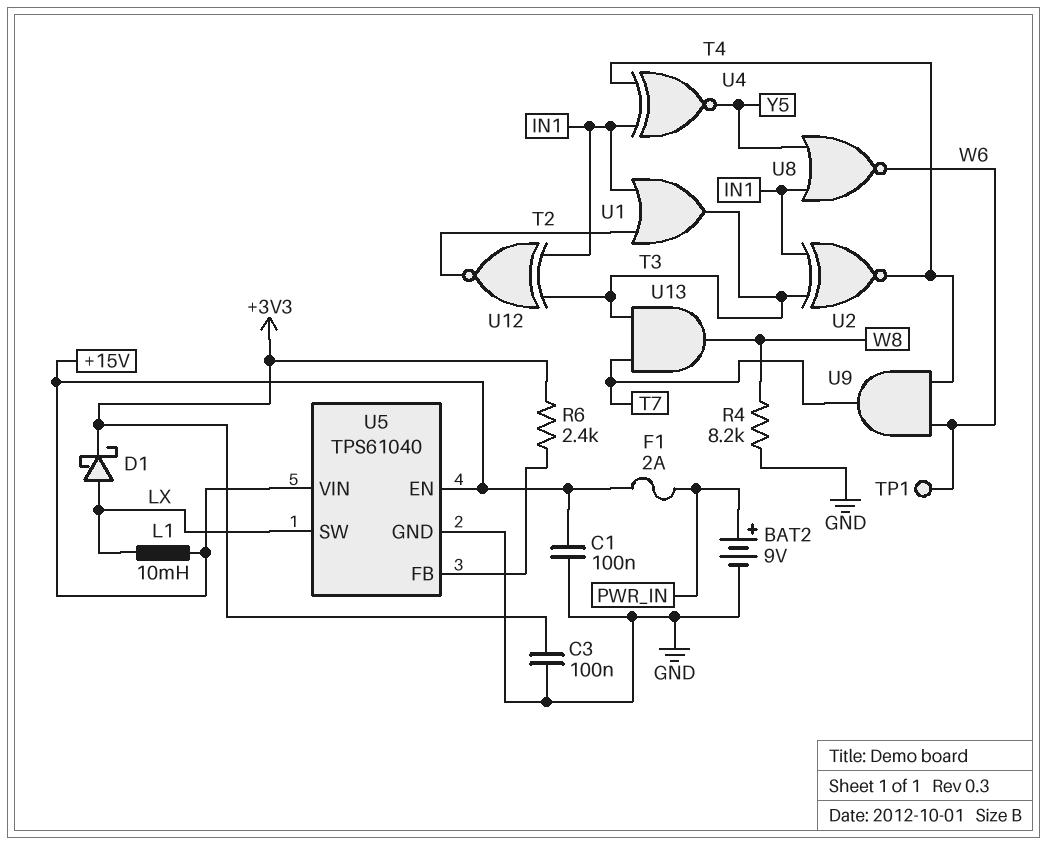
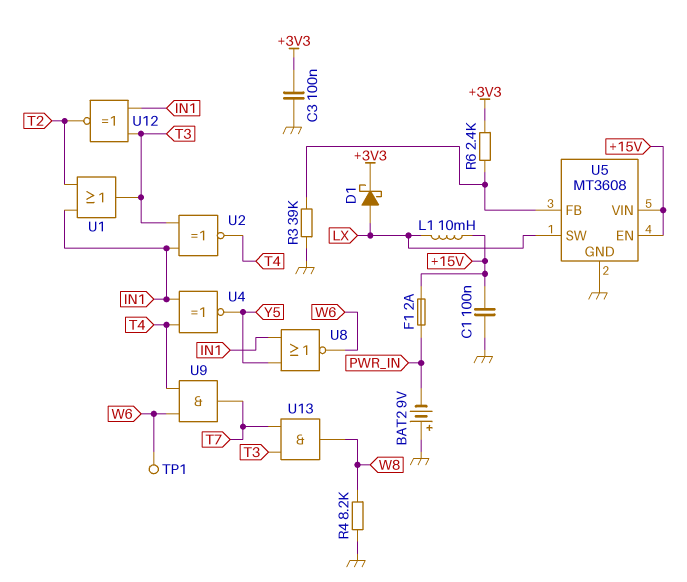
BAT2: 9V (plus PWR_IN, minus GND) -> 9V (plus GND, minus PWR_IN)
R3: none -> 39k (GND, U5/FB)
U5: TPS61040 -> MT3608

